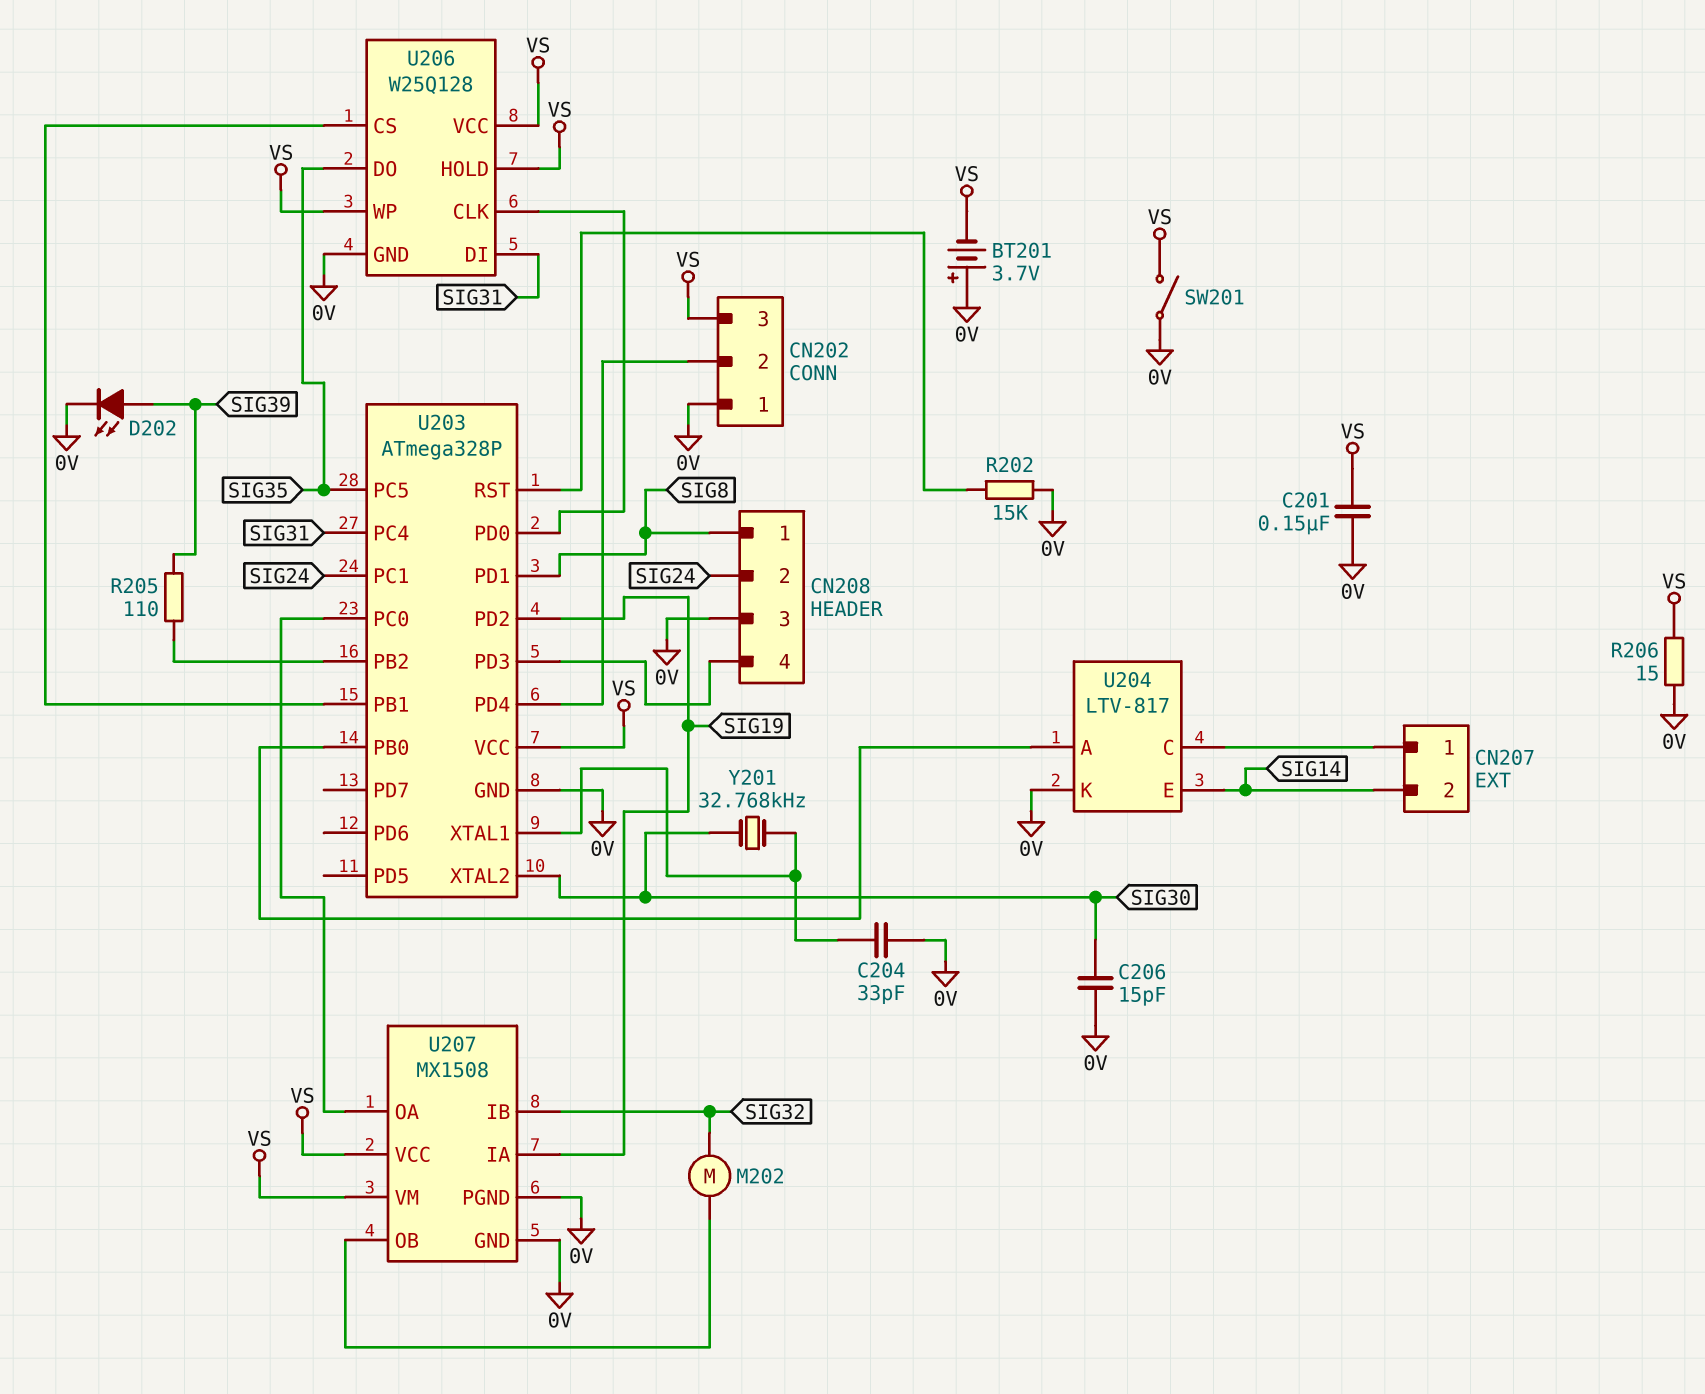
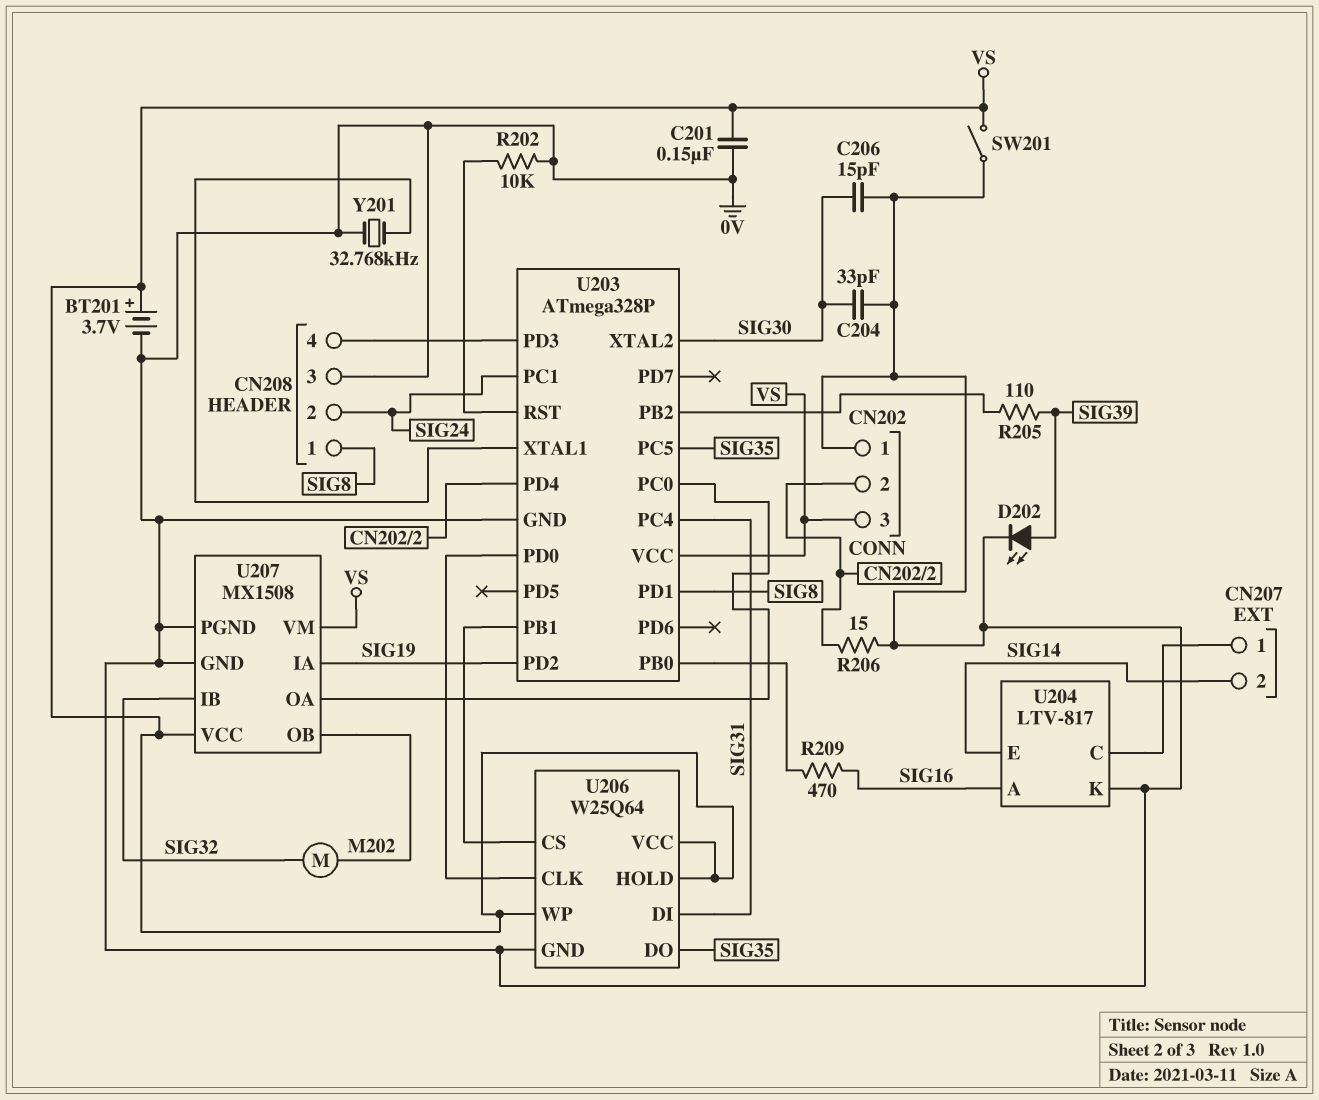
BT201: 3.7V (plus 0V, minus VS) -> 3.7V (plus VS, minus 0V)
C204: 33pF (0V, U203/XTAL1) -> 33pF (0V, SIG30)
R202: 15k (0V, U203/RST) -> 10k (0V, U203/RST)
R206: 15 (0V, VS) -> 15 (0V, CN202/2)
R209: none -> 470 (SIG16, U203/PB0)
U204 pin A: U203/PB0 -> SIG16
U206: W25Q128 -> W25Q64
Y201: 32.768kHz (SIG30, U203/XTAL1) -> 32.768kHz (0V, U203/XTAL1)

